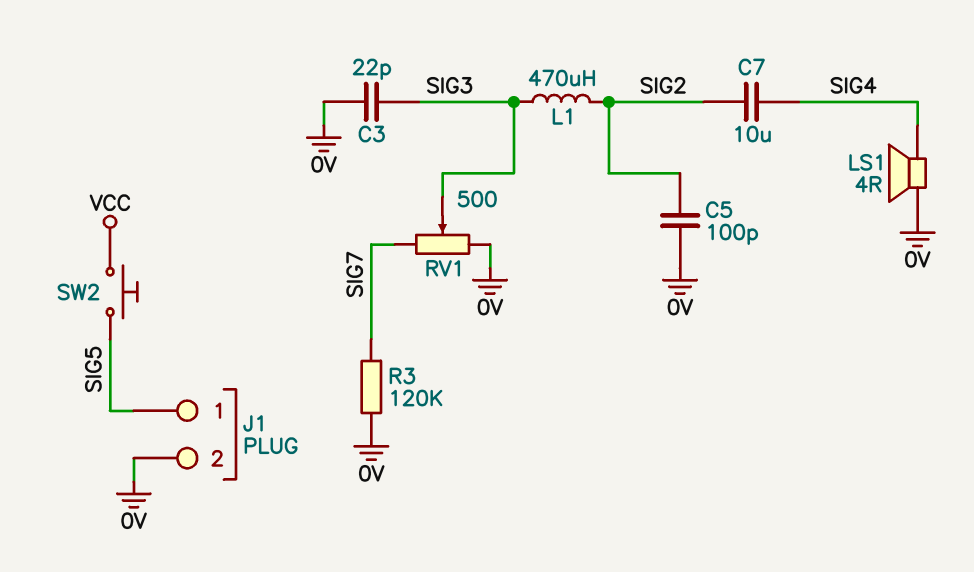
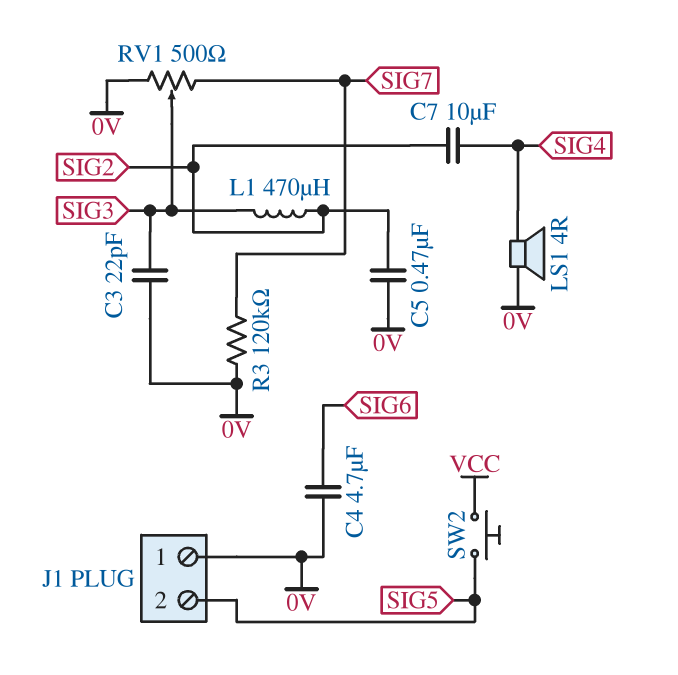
C4: none -> 4.7uF (0V, SIG6)
C5: 100pF (0V, SIG2) -> 470nF (0V, SIG2)
J1 pin 1: SIG5 -> 0V
J1 pin 2: 0V -> SIG5

